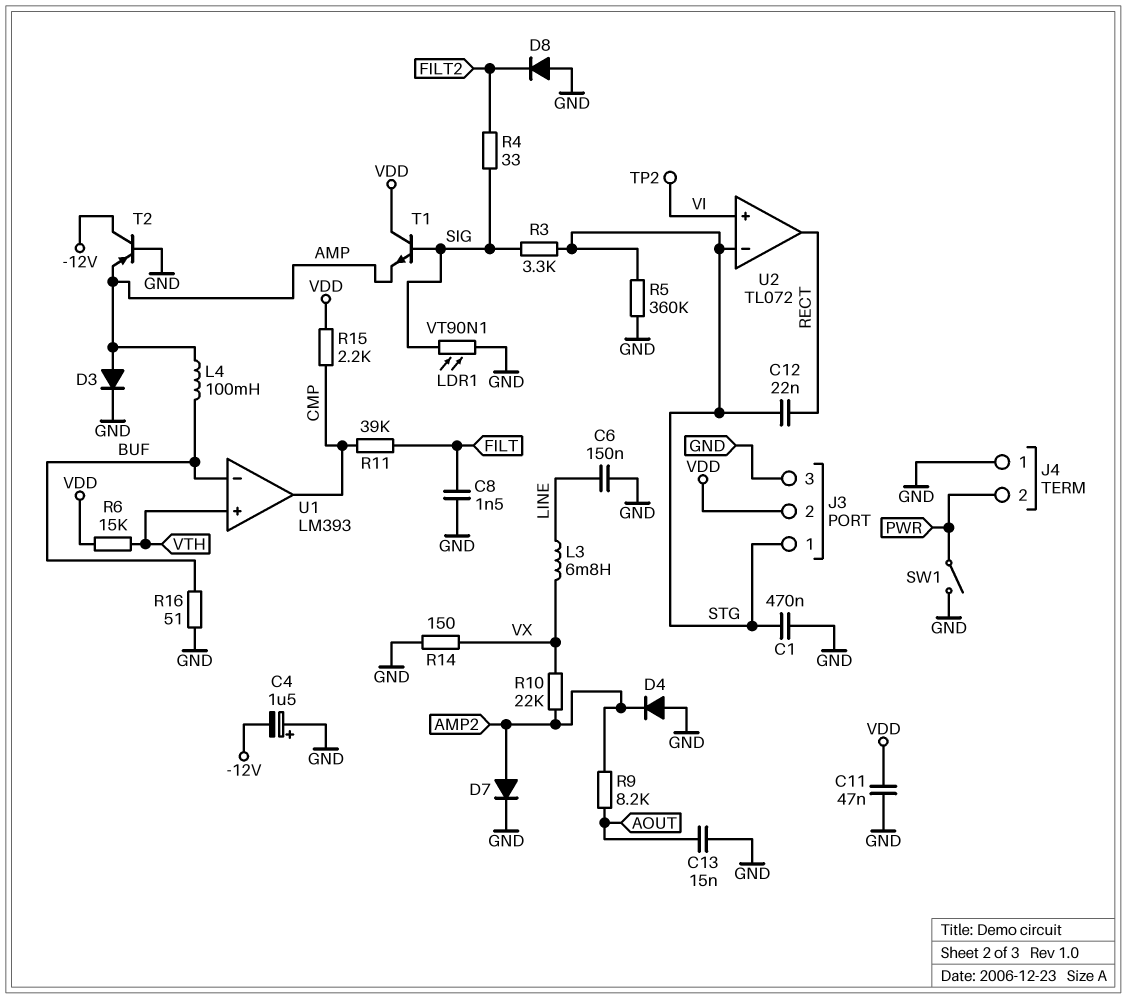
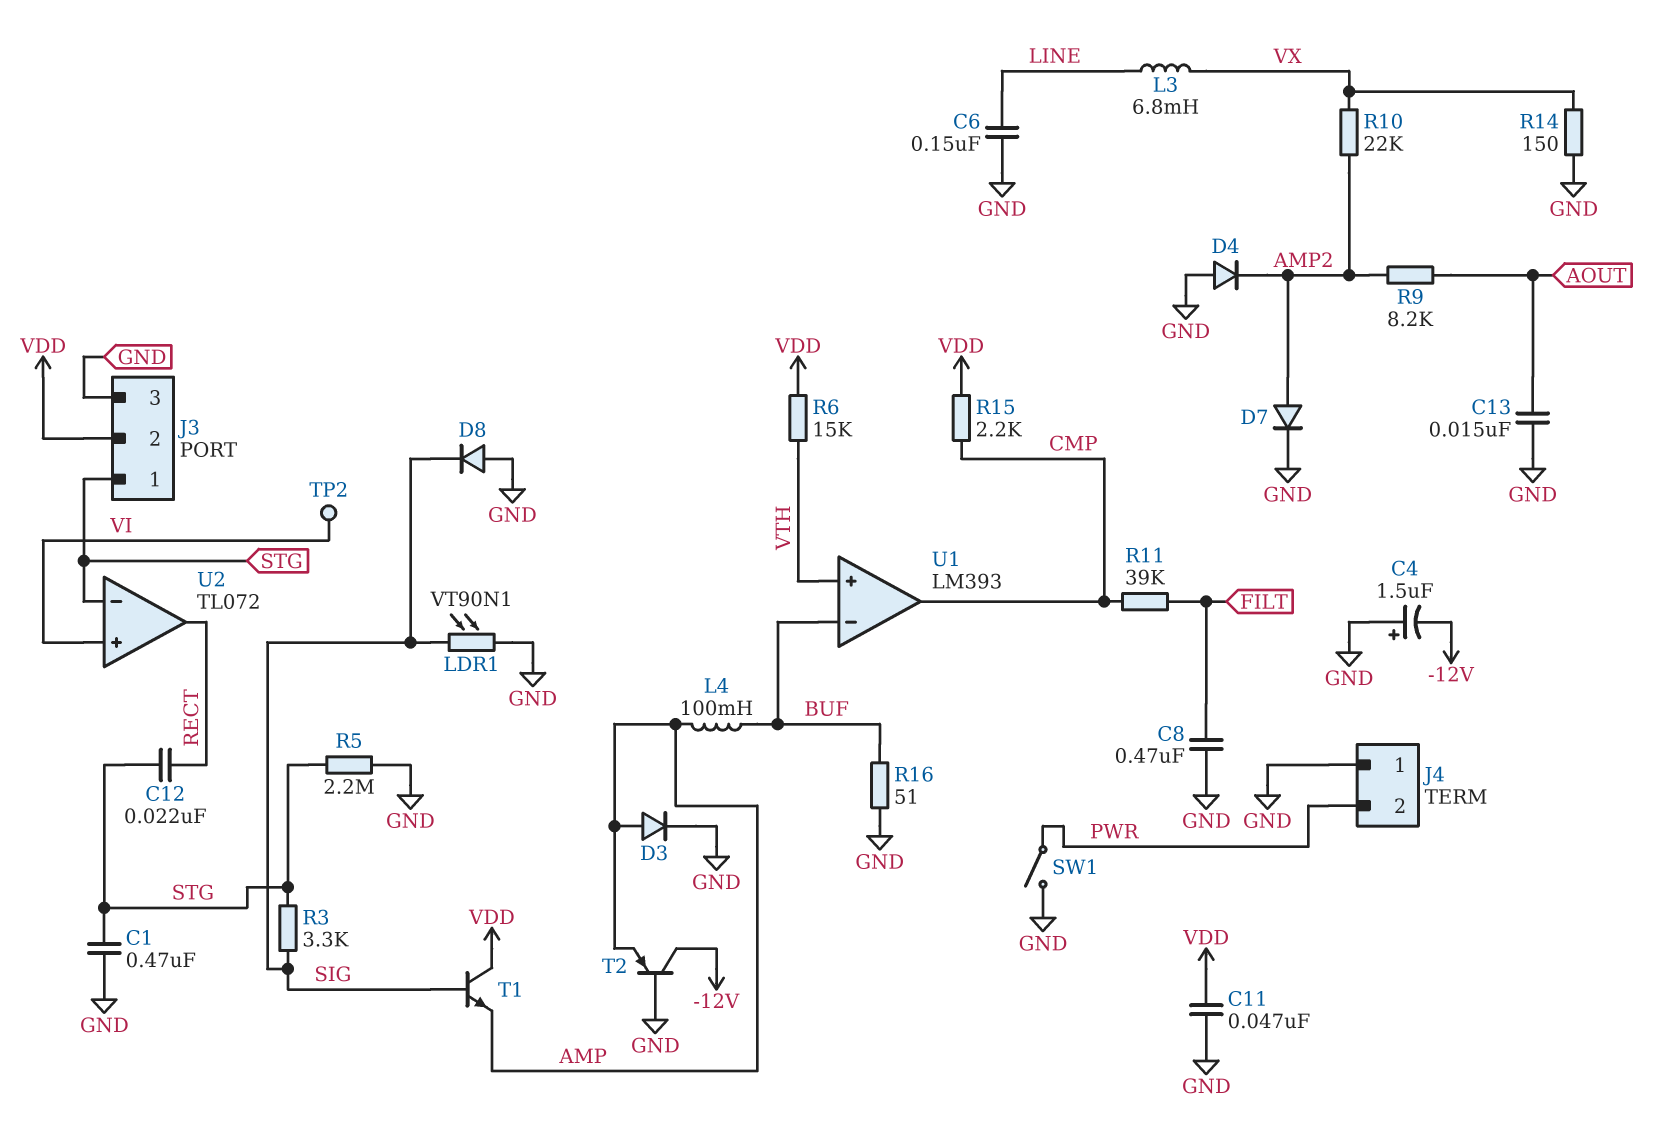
C8: 1.5nF (FILT, GND) -> 470nF (FILT, GND)
D8: diode (A GND, K FILT2) -> diode (A GND, K SIG)
R4: 33 (FILT2, SIG) -> none
R5: 360k (GND, STG) -> 2.2M (GND, STG)

